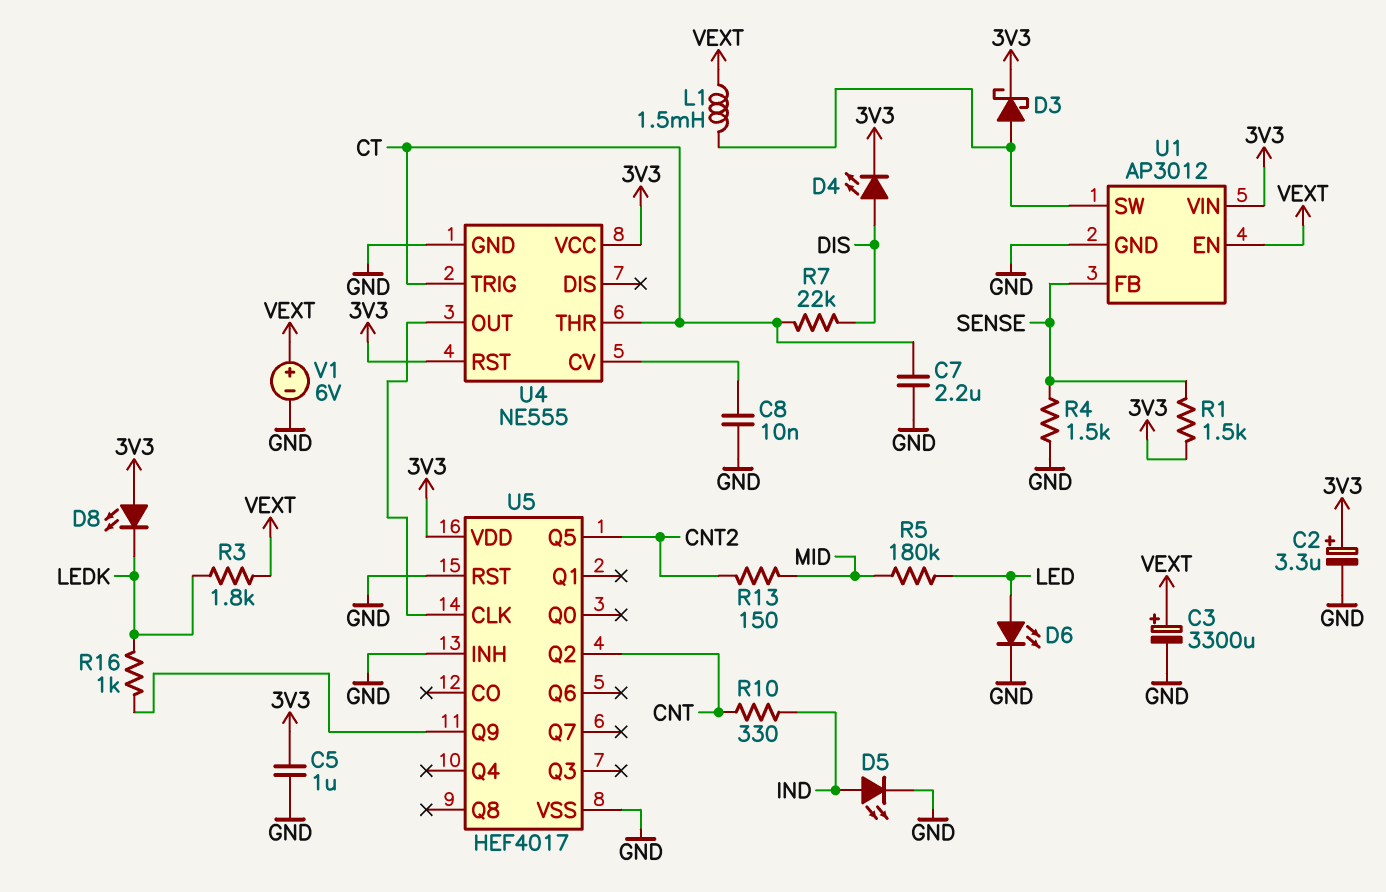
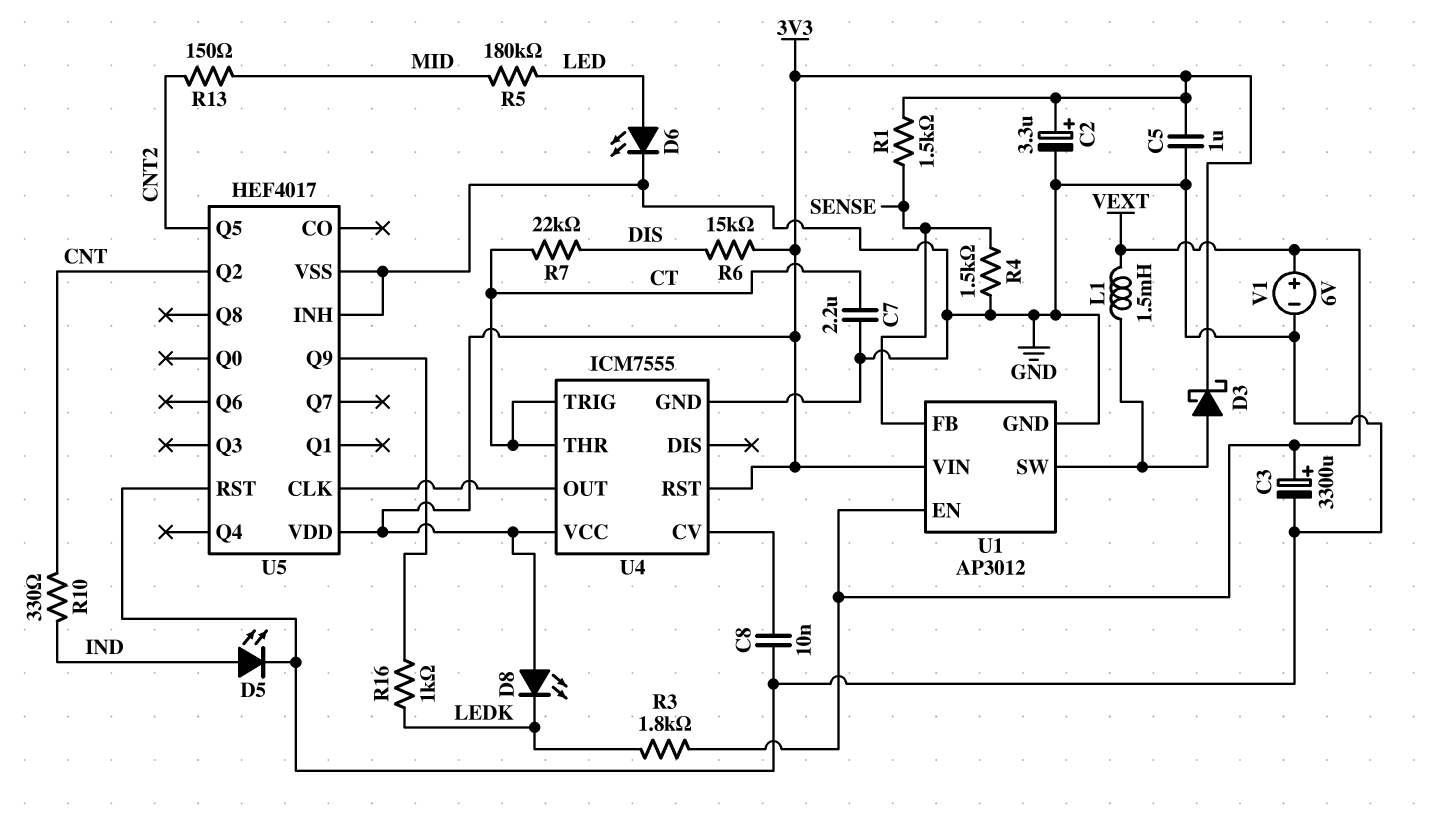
D4: LED (A DIS, K 3V3) -> none
R6: none -> 15k (3V3, DIS)
U4: NE555 -> ICM7555

